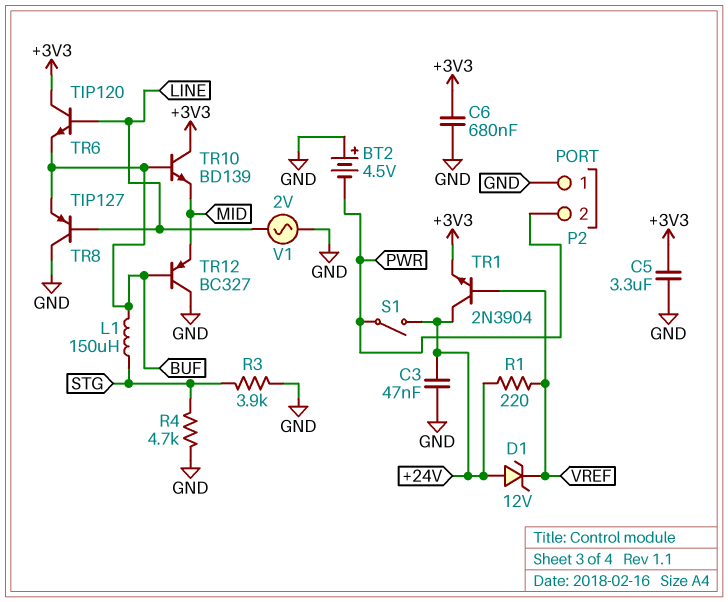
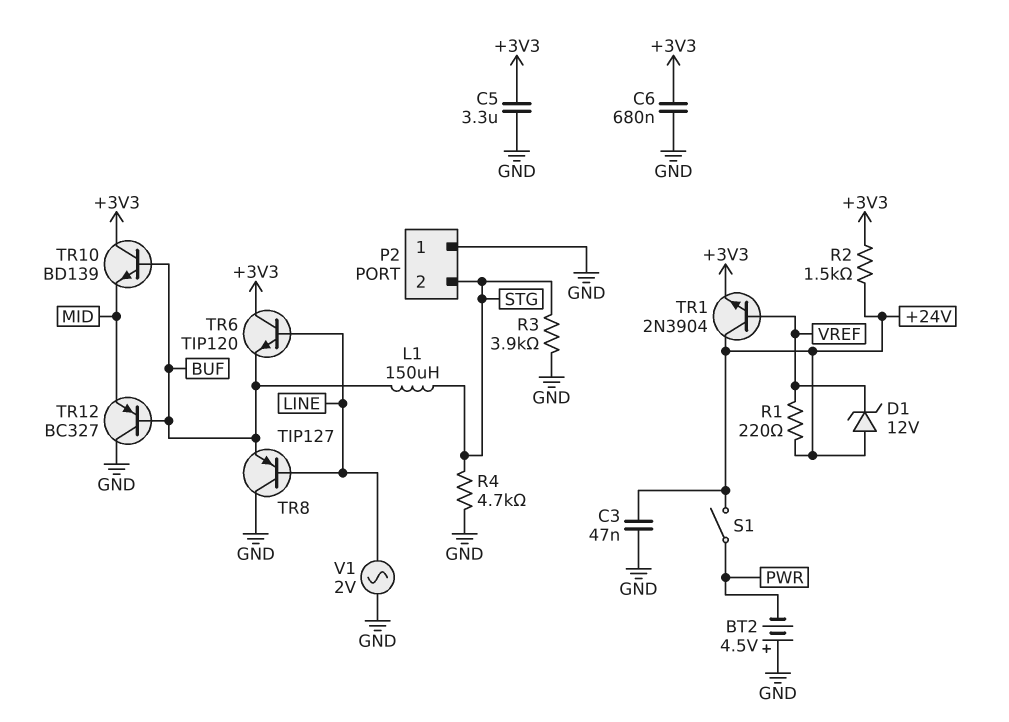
P2 pin 2: PWR -> STG
R2: none -> 1.5k (+3V3, +24V)

